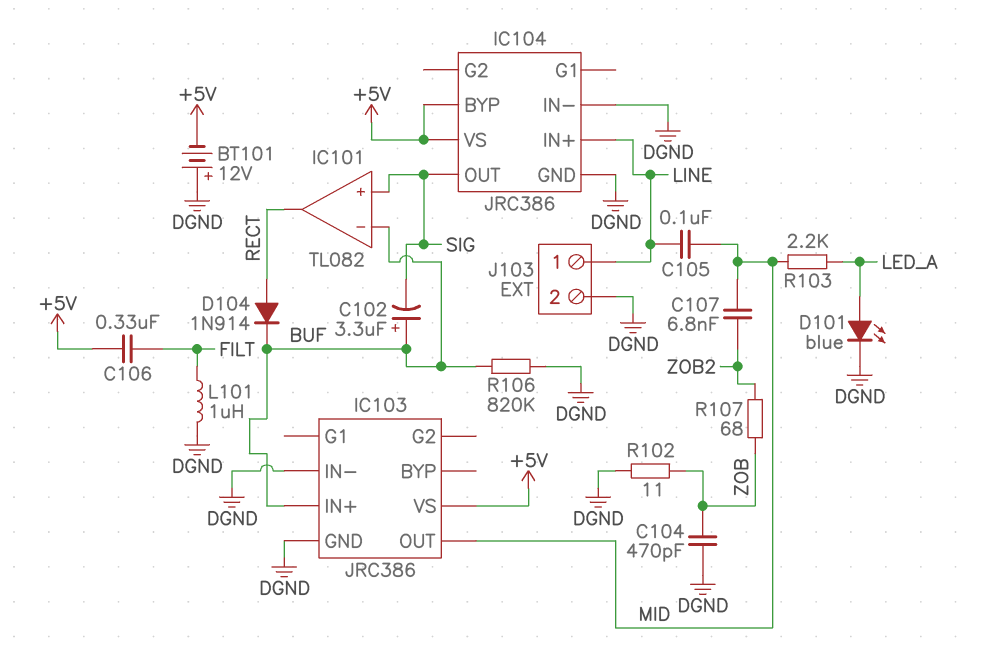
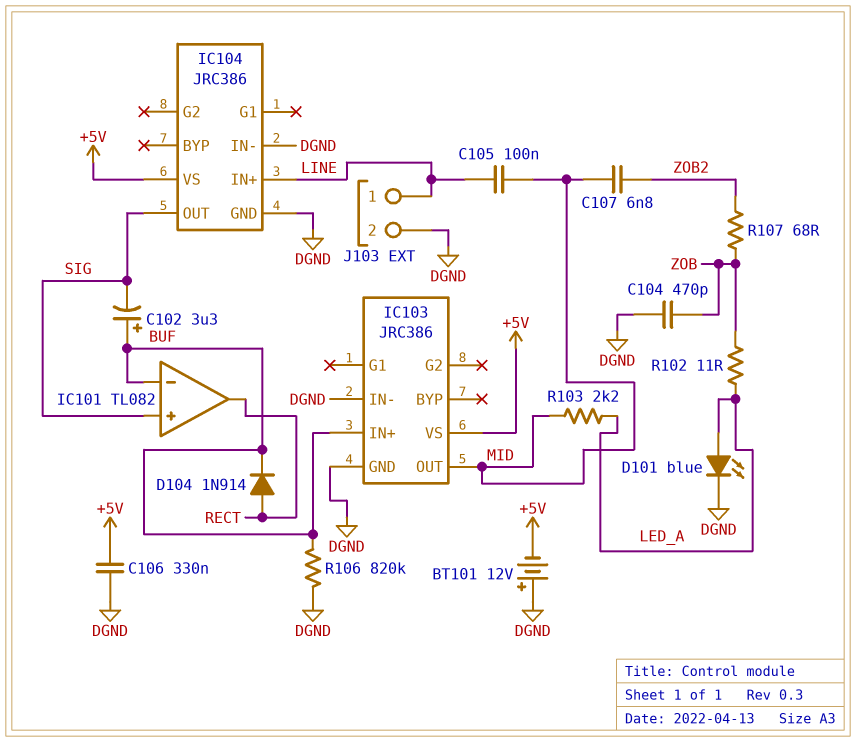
C106: 330nF (+5V, FILT) -> 330nF (+5V, DGND)
IC104 pin BYP: +5V -> none
L101: 1uH (DGND, FILT) -> none
R102: 11 (DGND, ZOB) -> 11 (LED_A, ZOB)

